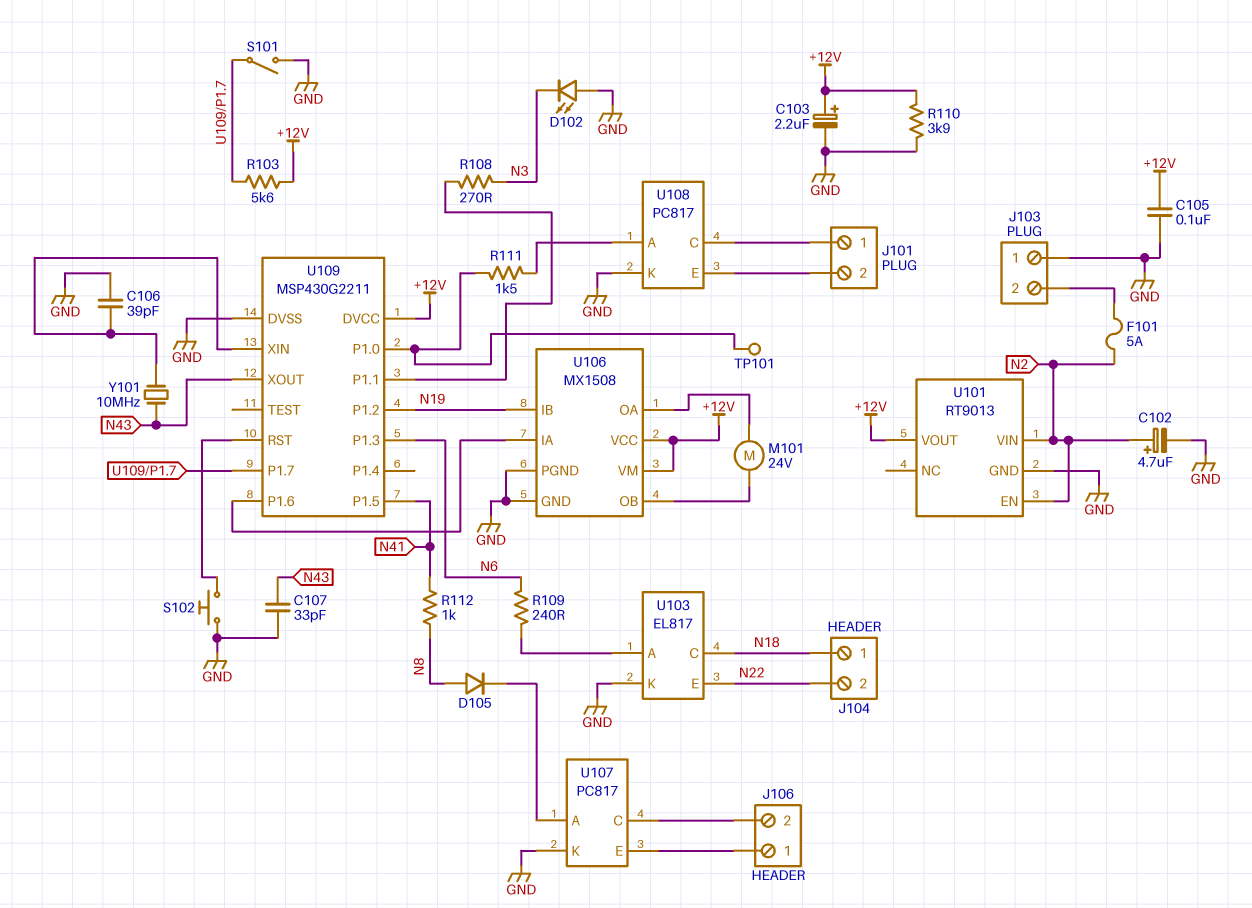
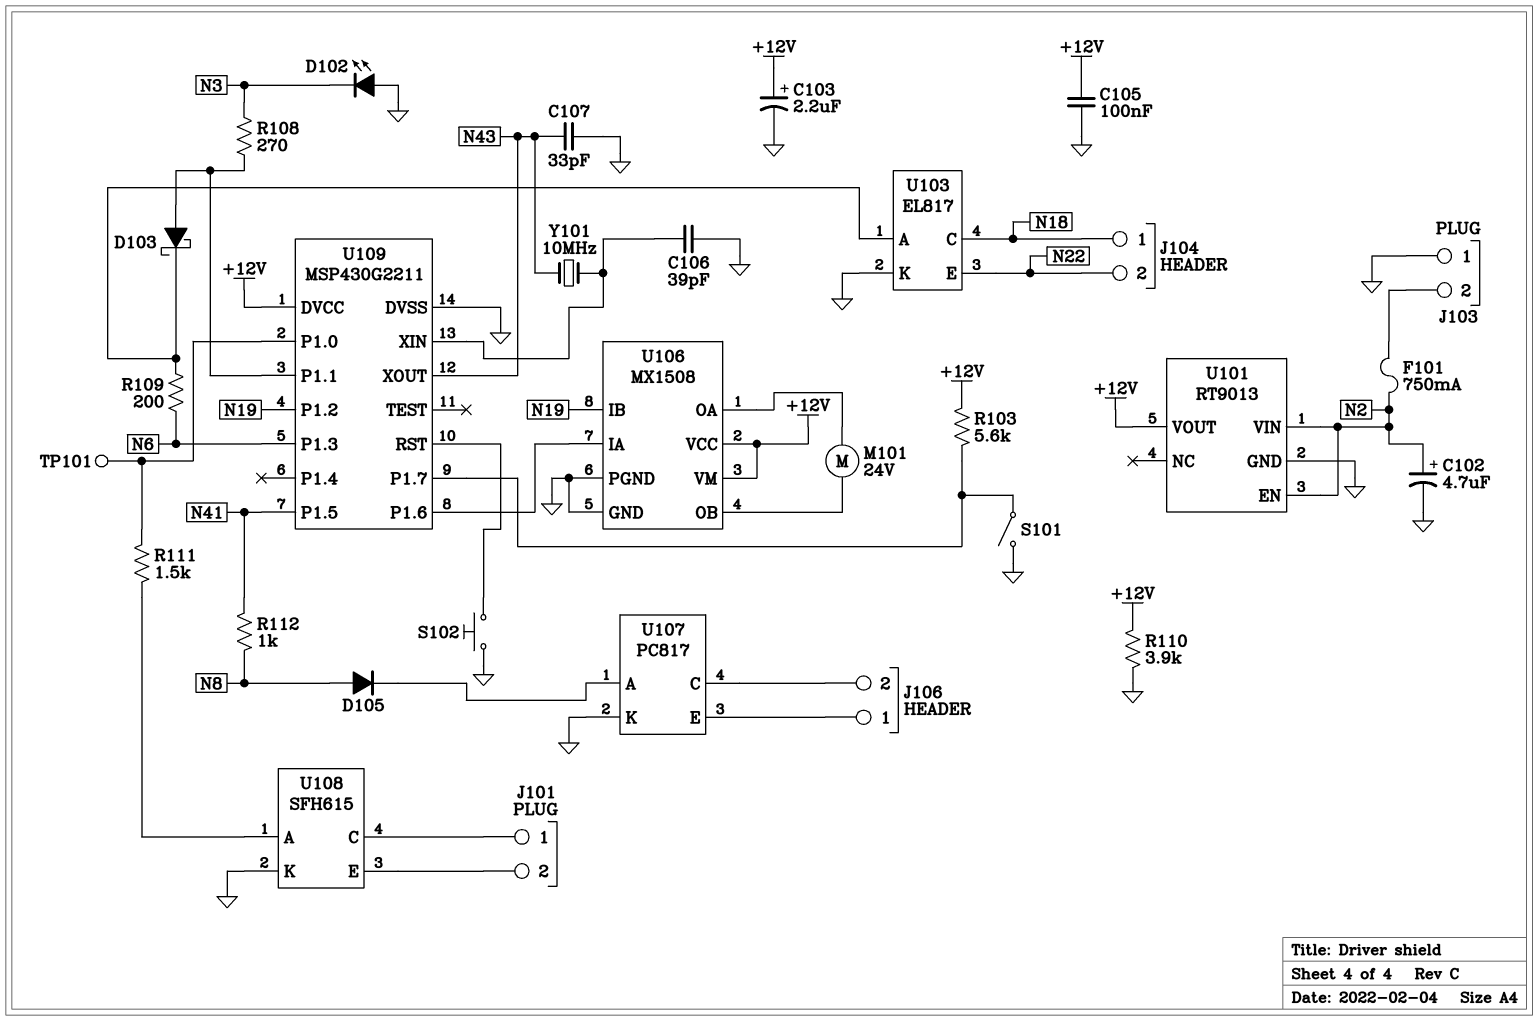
D103: none -> schottky (A U109/P1.1, K U103/A)
F101: 5A (J103/2, N2) -> 750mA (J103/2, N2)
R109: 240 (N6, U103/A) -> 200 (N6, U103/A)
U108: PC817 -> SFH615

